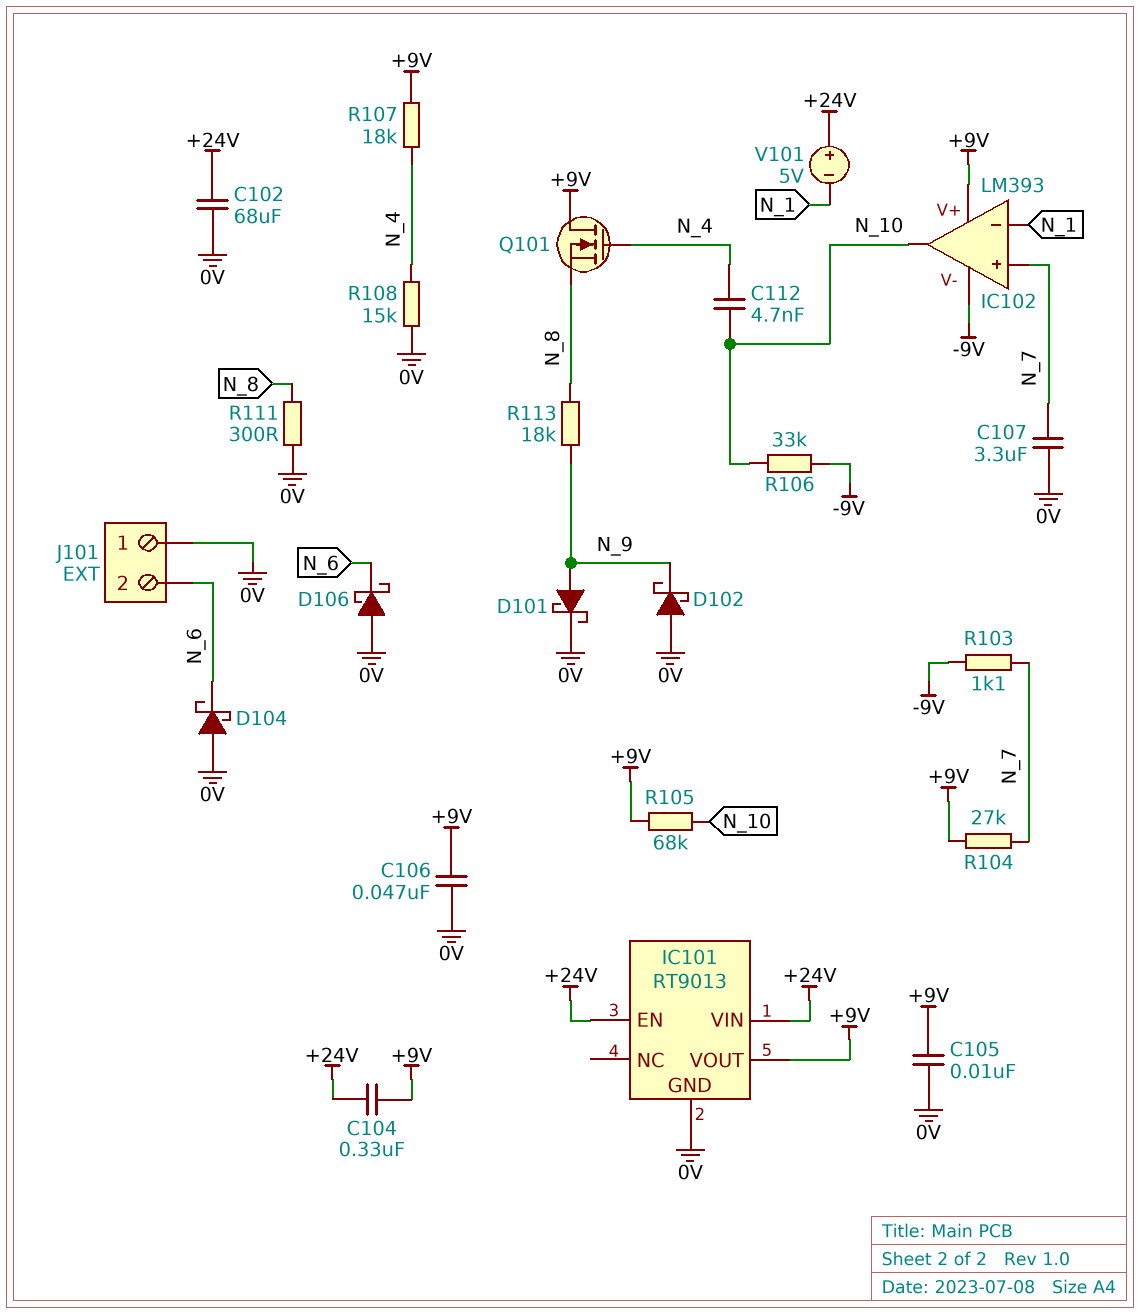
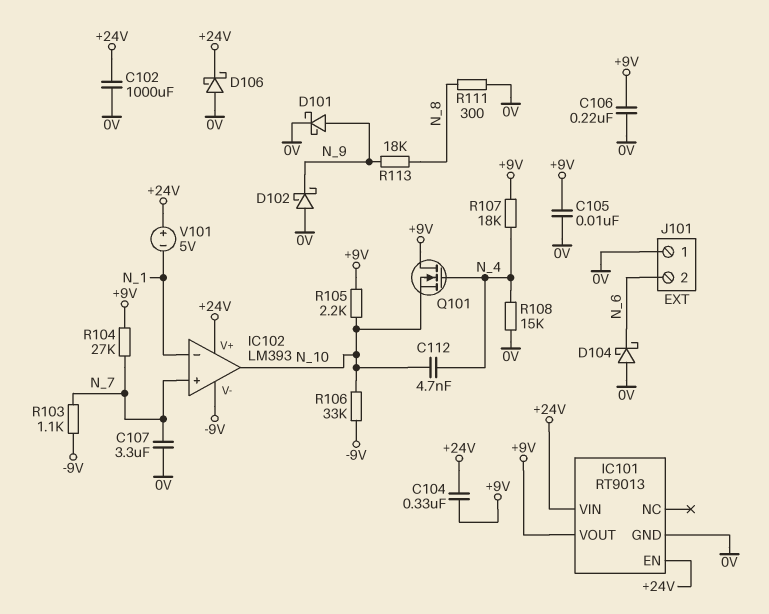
C102: 68uF (+24V, 0V) -> 1000uF (+24V, 0V)
C106: 47nF (+9V, 0V) -> 220nF (+9V, 0V)
D106: schottky (A 0V, K N_6) -> schottky (A 0V, K +24V)
IC102 pin V+: +9V -> +24V
Q101: NMOS (G N_4, D +9V, S N_8) -> NMOS (G N_4, D +9V, S N_10)
R105: 68k (+9V, N_10) -> 2.2k (+9V, N_10)

